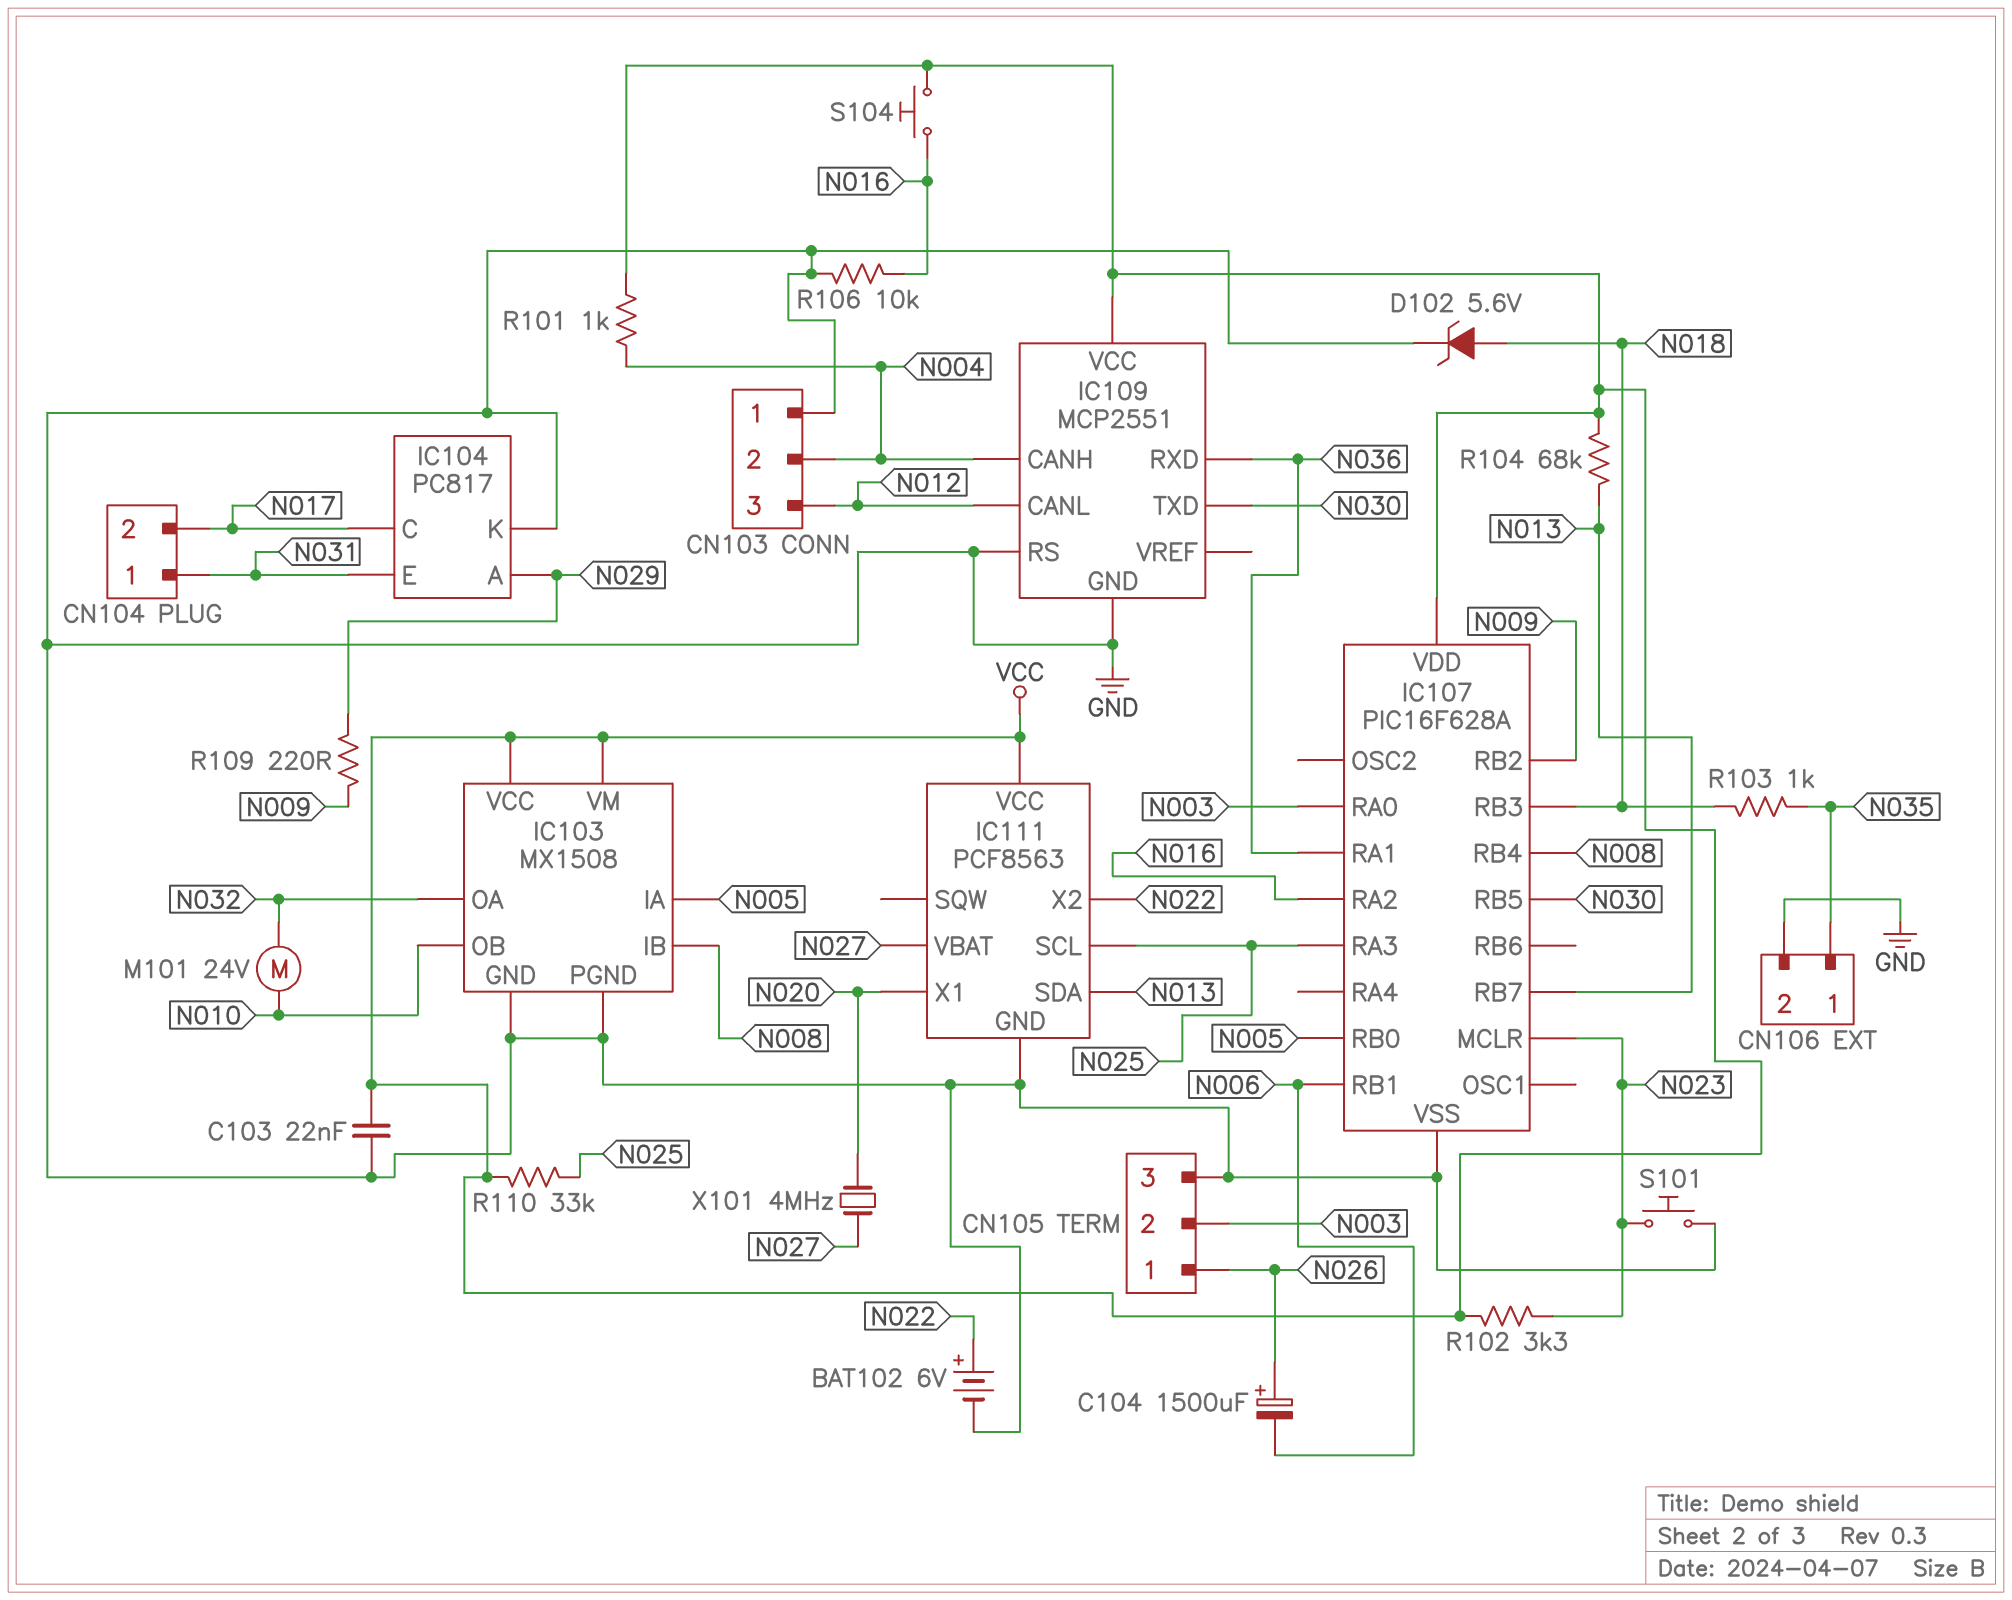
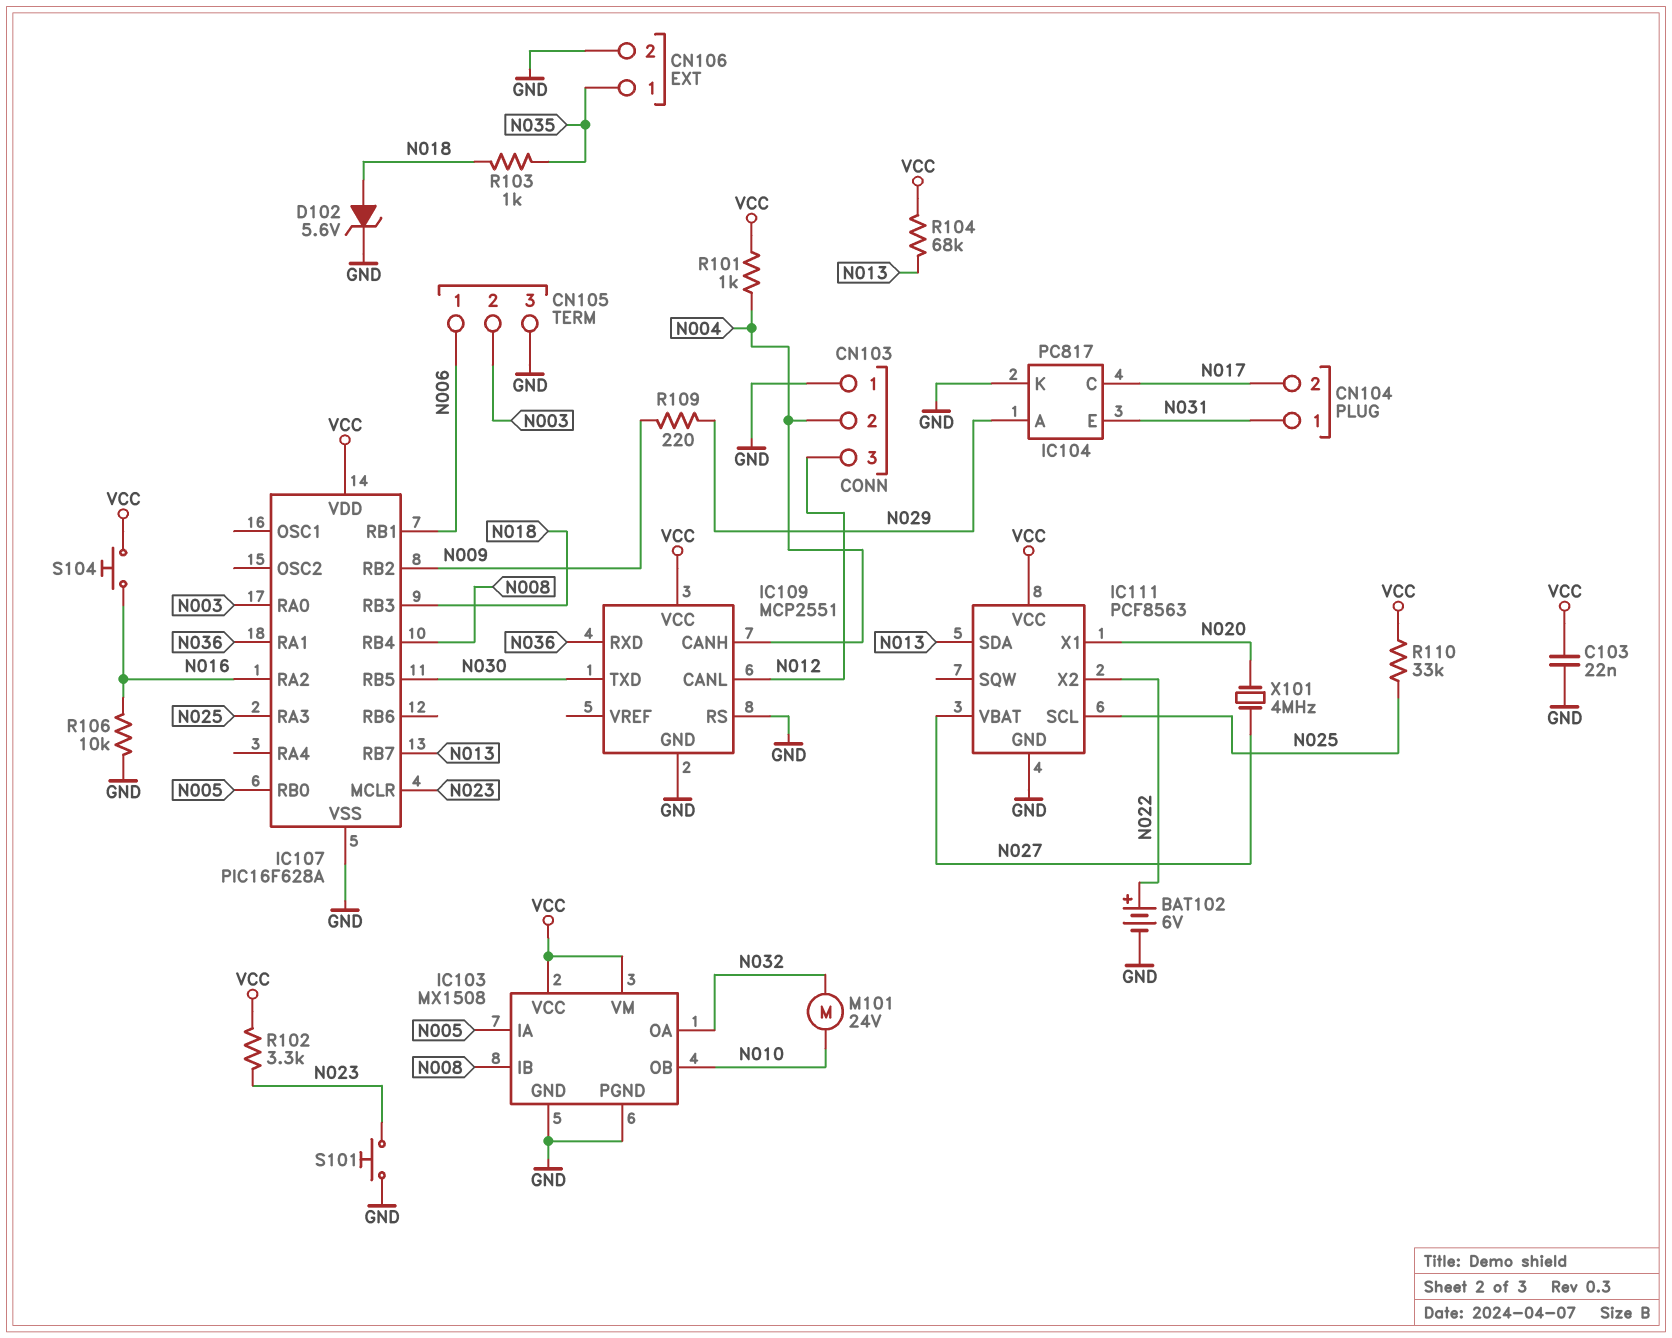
C104: 1500uF (plus N026, minus N006) -> none
CN105 pin 1: N026 -> N006

